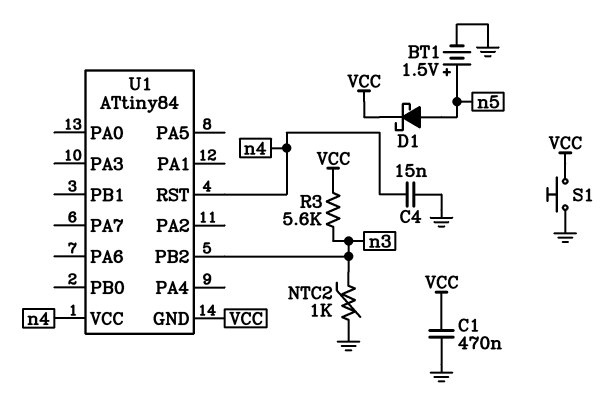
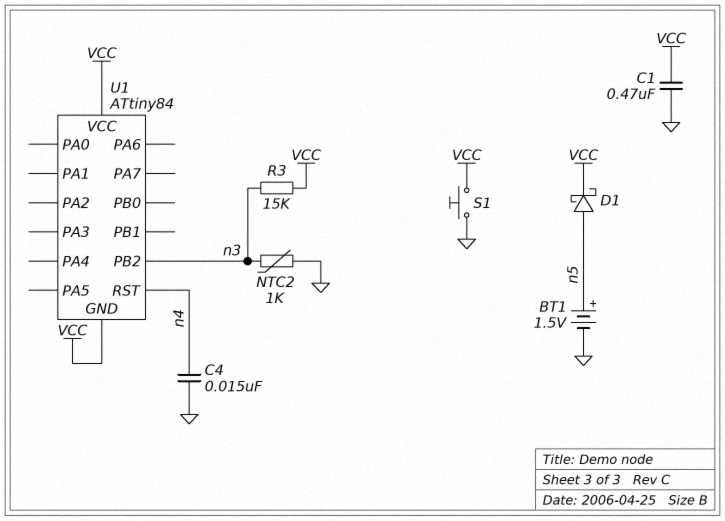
R3: 5.6k (VCC, n3) -> 15k (VCC, n3)
U1 pin VCC: n4 -> VCC

